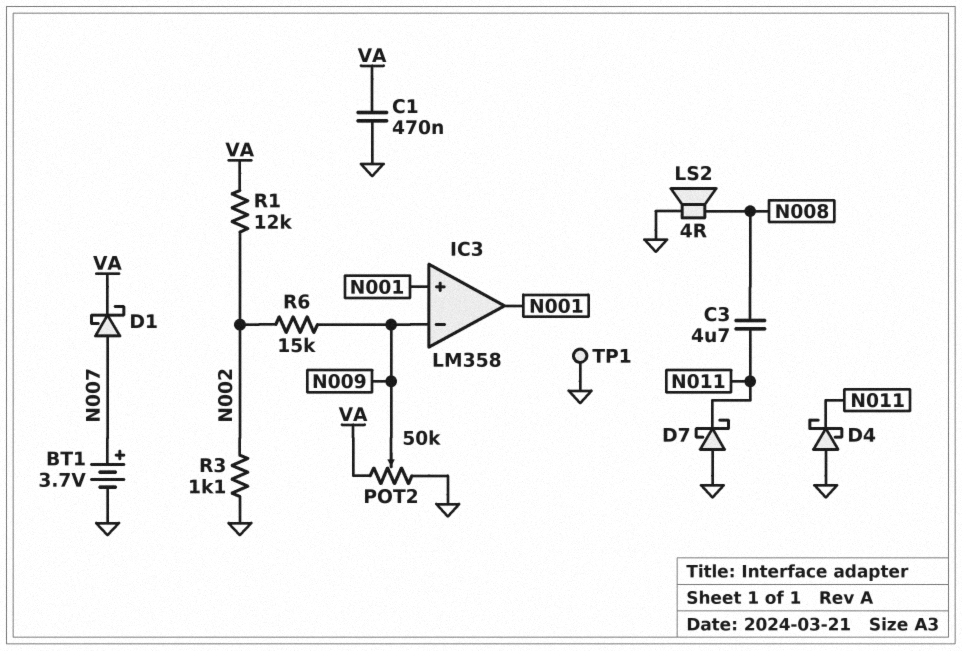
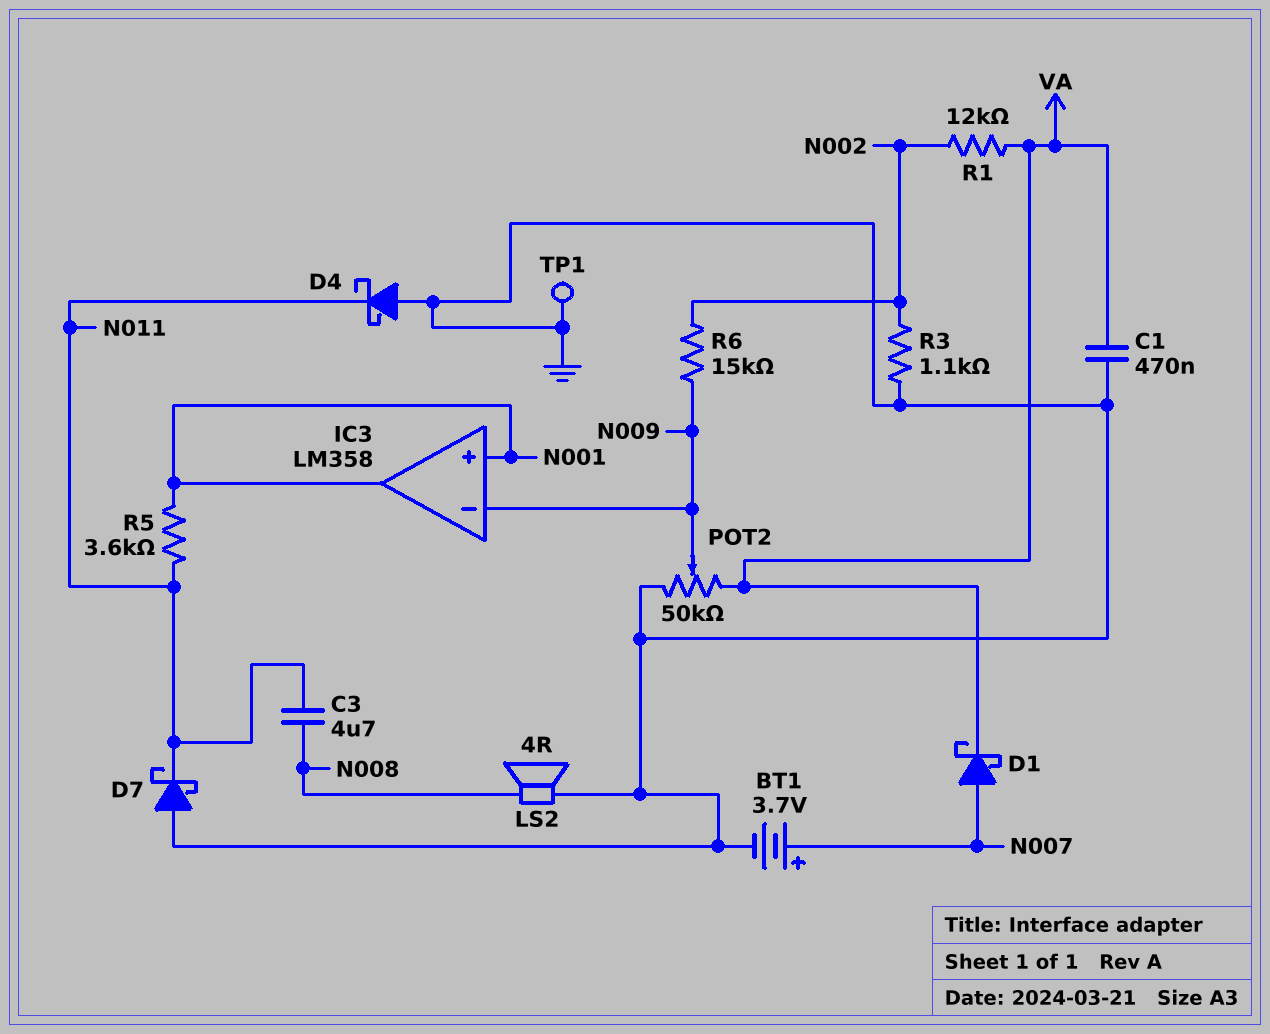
R5: none -> 3.6k (N001, N011)

